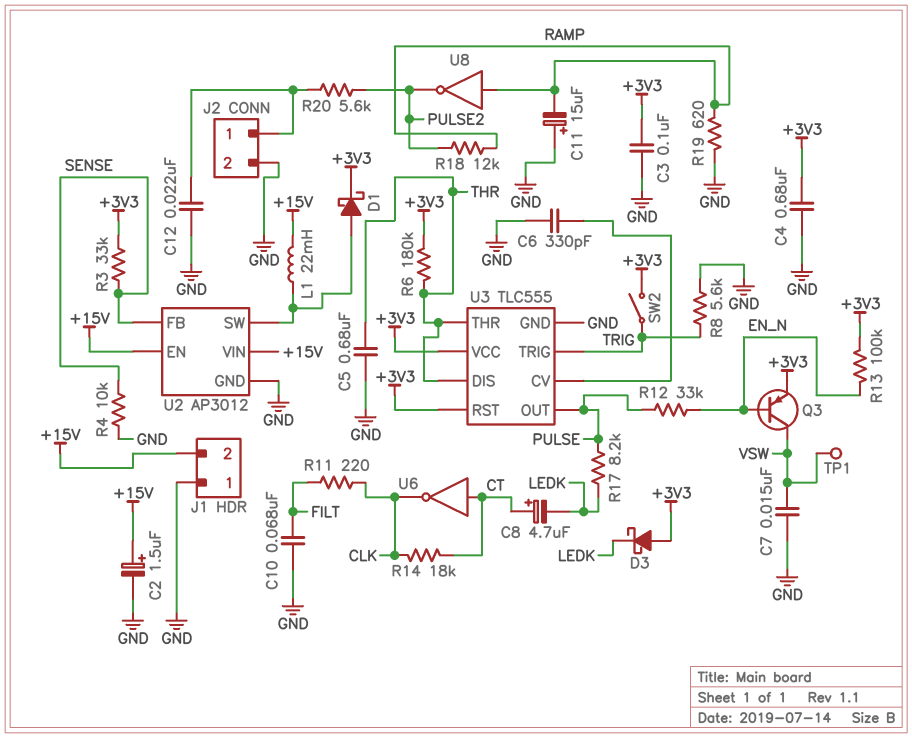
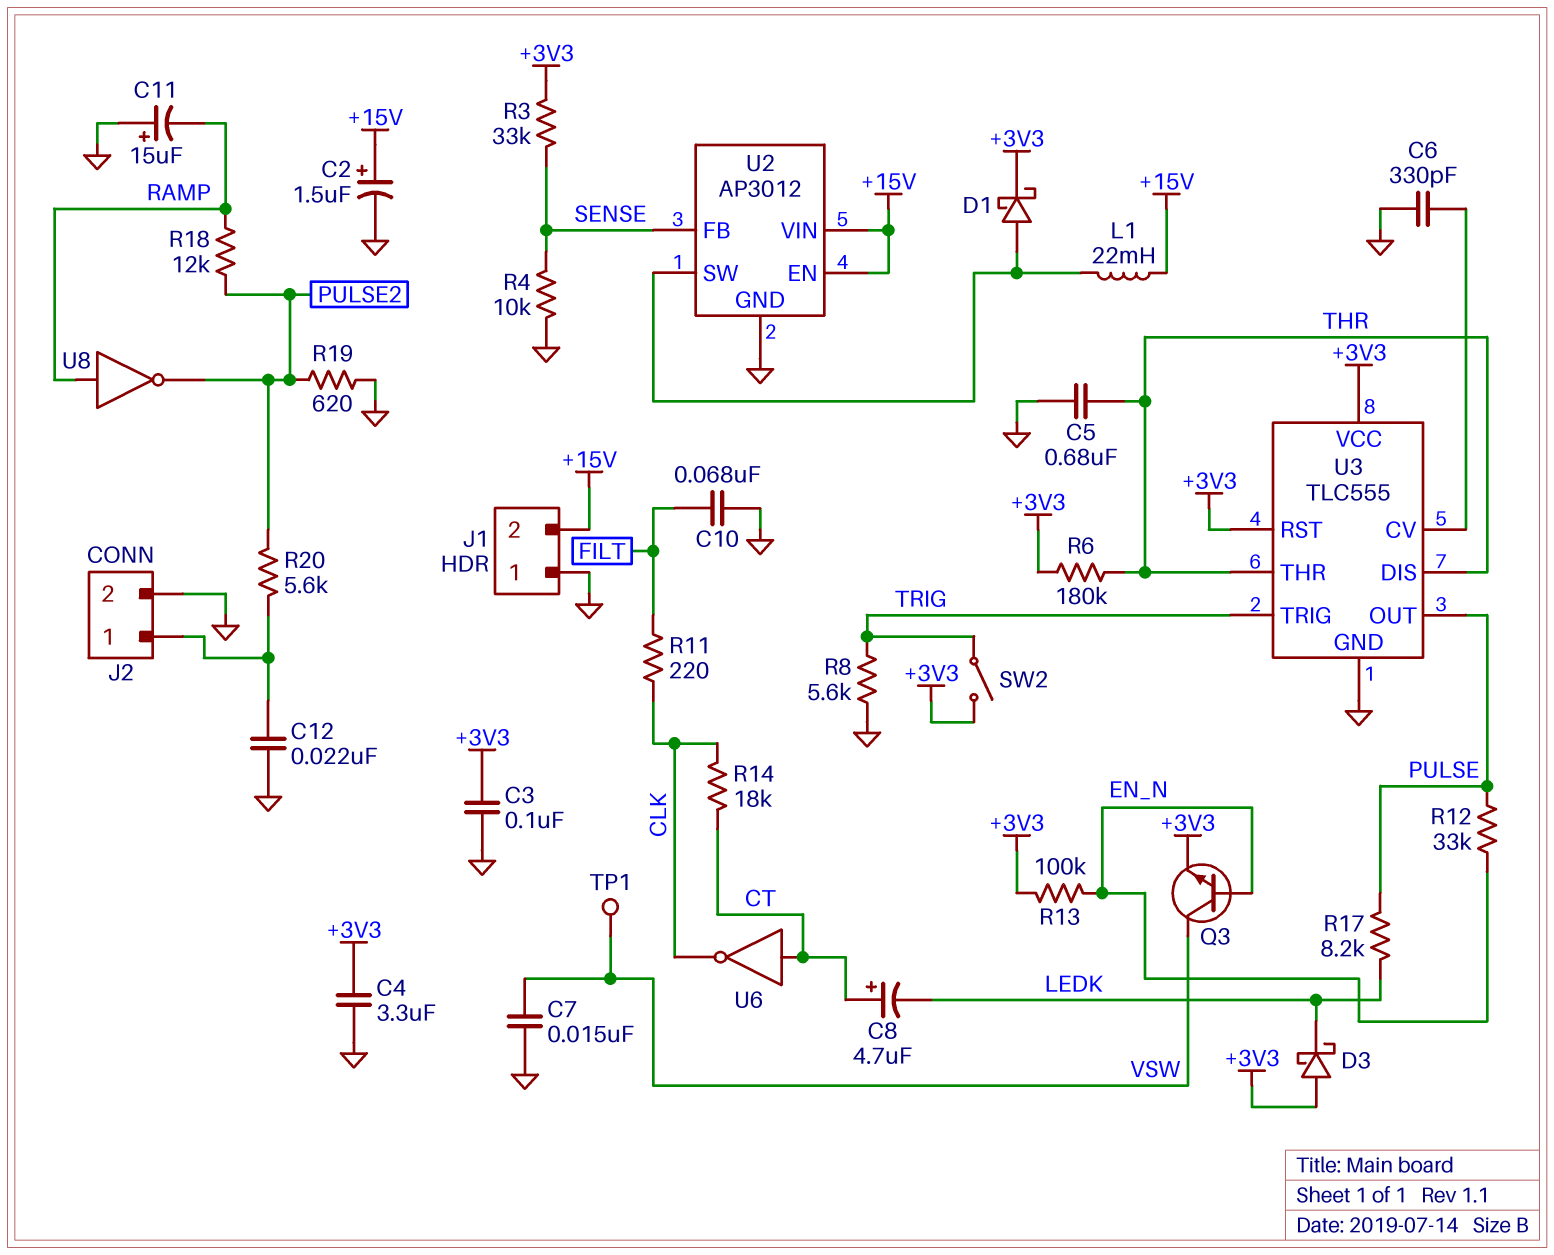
C4: 680nF (+3V3, GND) -> 3.3uF (+3V3, GND)
Q3: PNP (B EN_N, C VSW, E +3V3) -> NPN (B EN_N, C VSW, E +3V3)
R19: 620 (GND, RAMP) -> 620 (GND, PULSE2)

